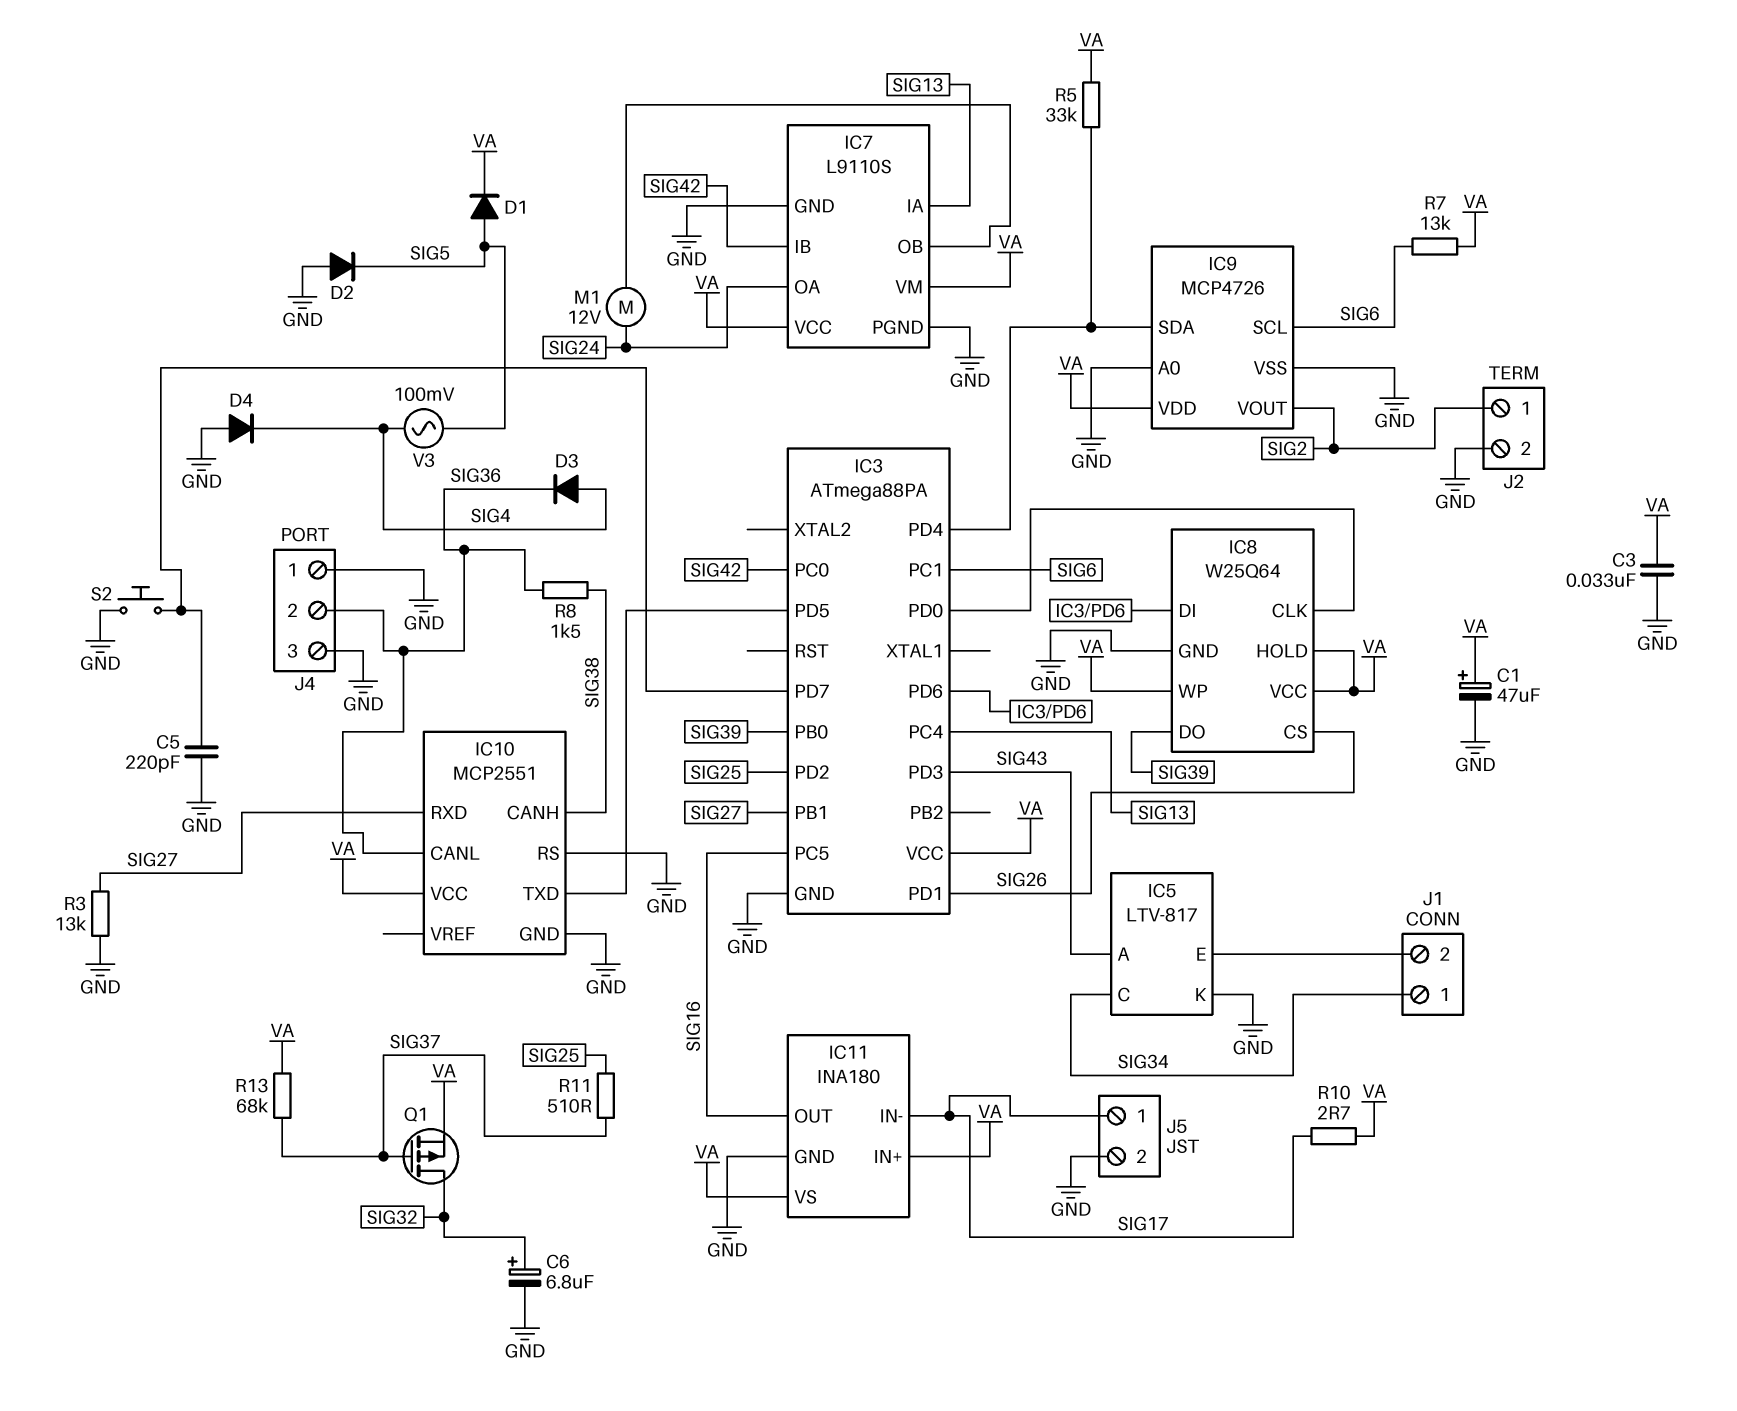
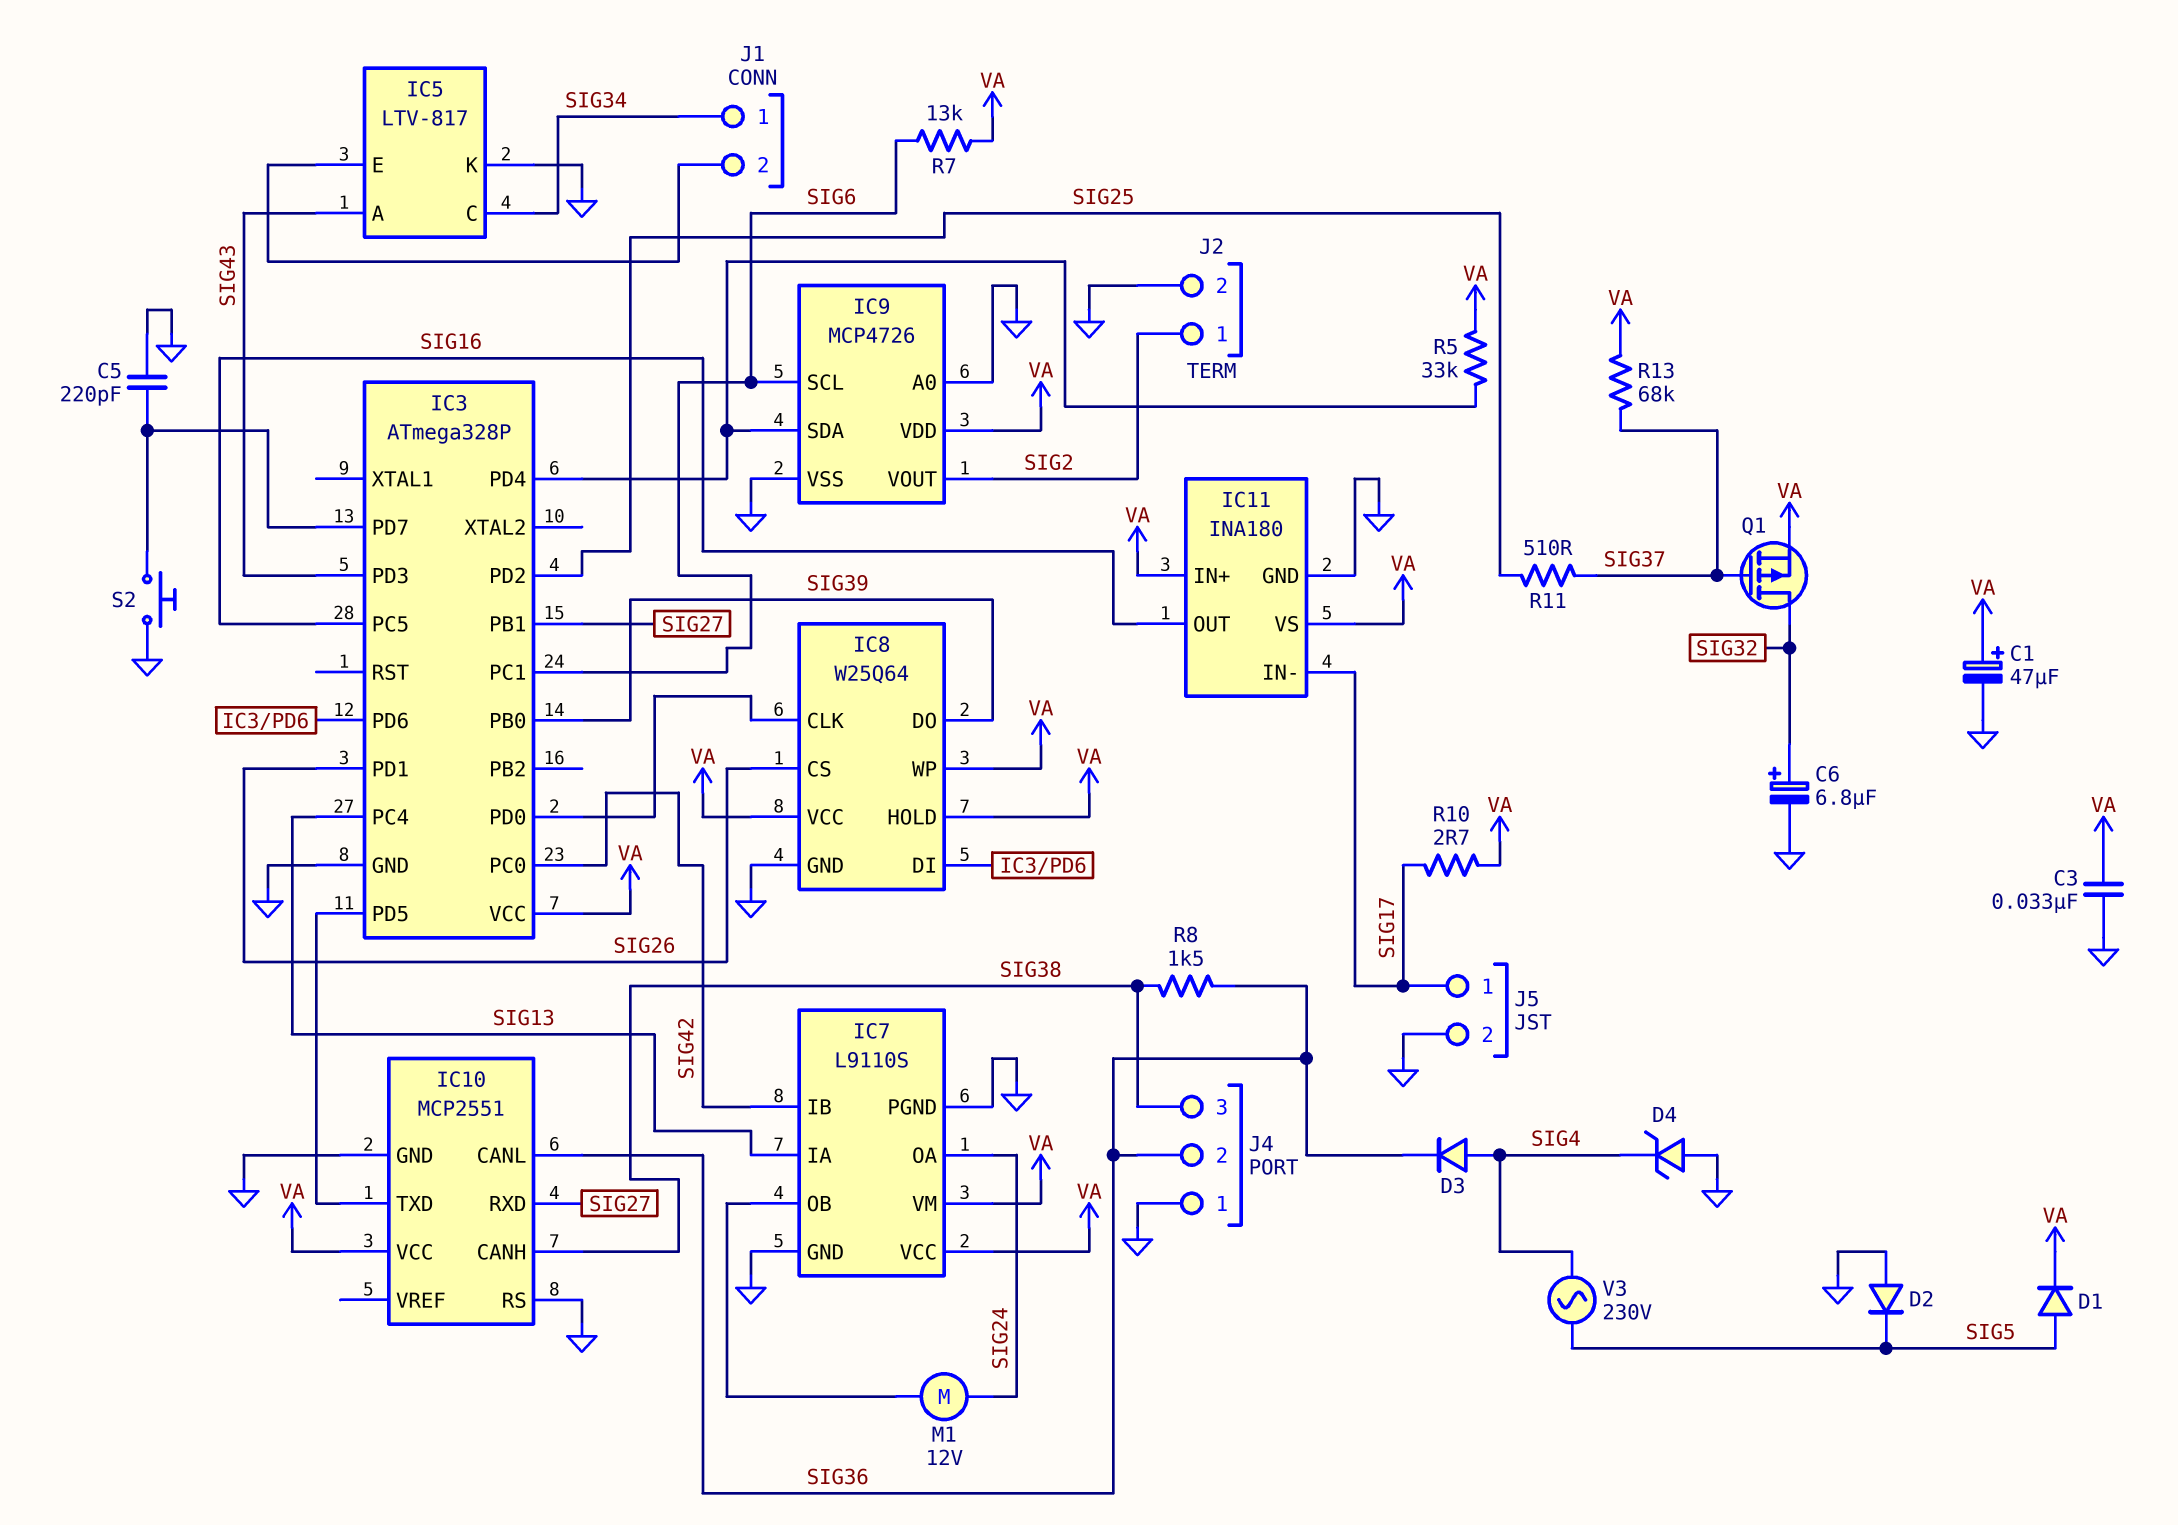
D4: diode (A GND, K SIG4) -> zener (A GND, K SIG4)
IC3: ATmega88PA -> ATmega328P
J4 pin 3: GND -> SIG38
R3: 13k (GND, SIG27) -> none
V3: AC 100mV (SIG4, SIG5) -> AC 230V (SIG4, SIG5)

